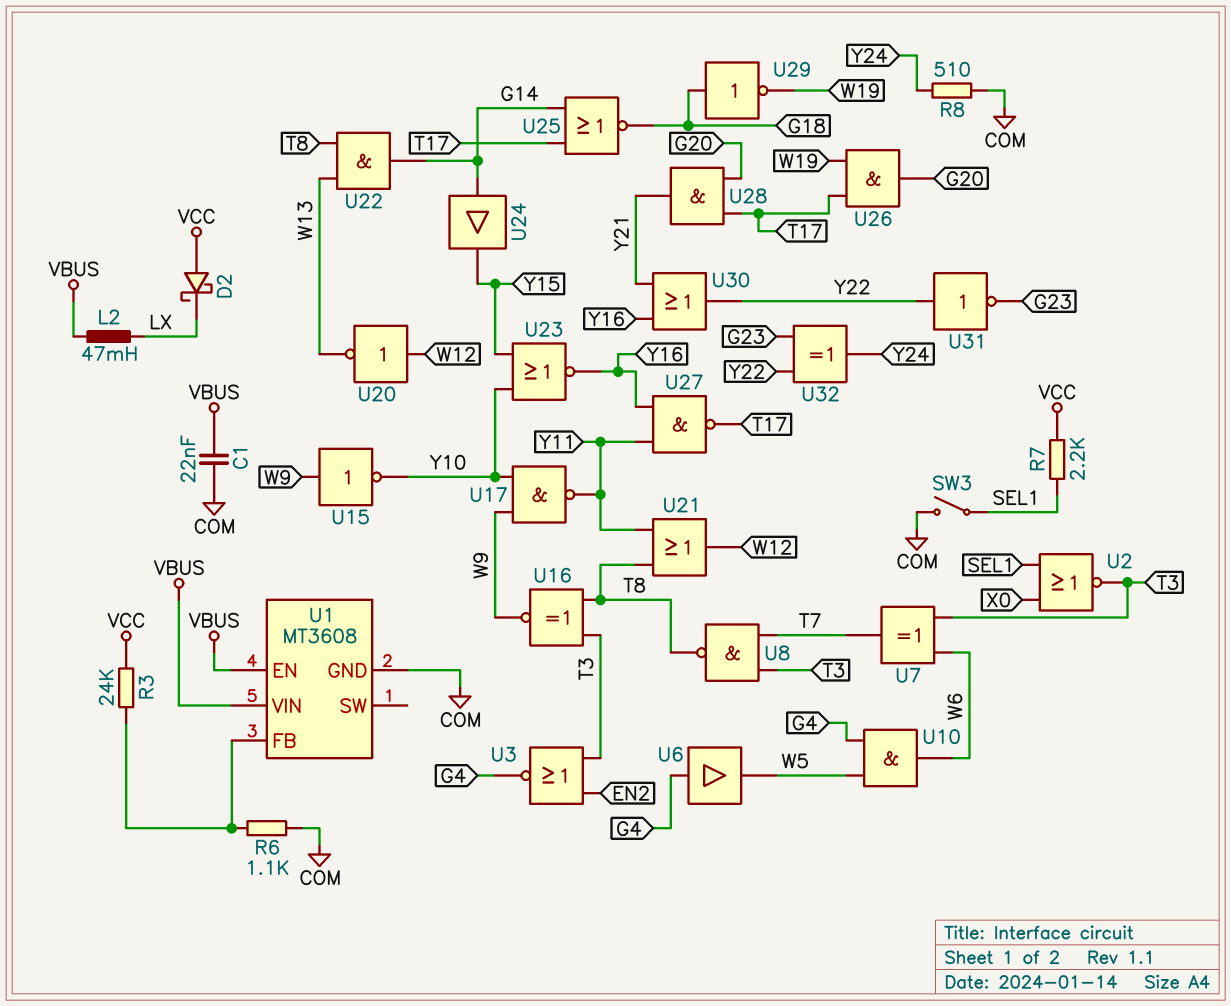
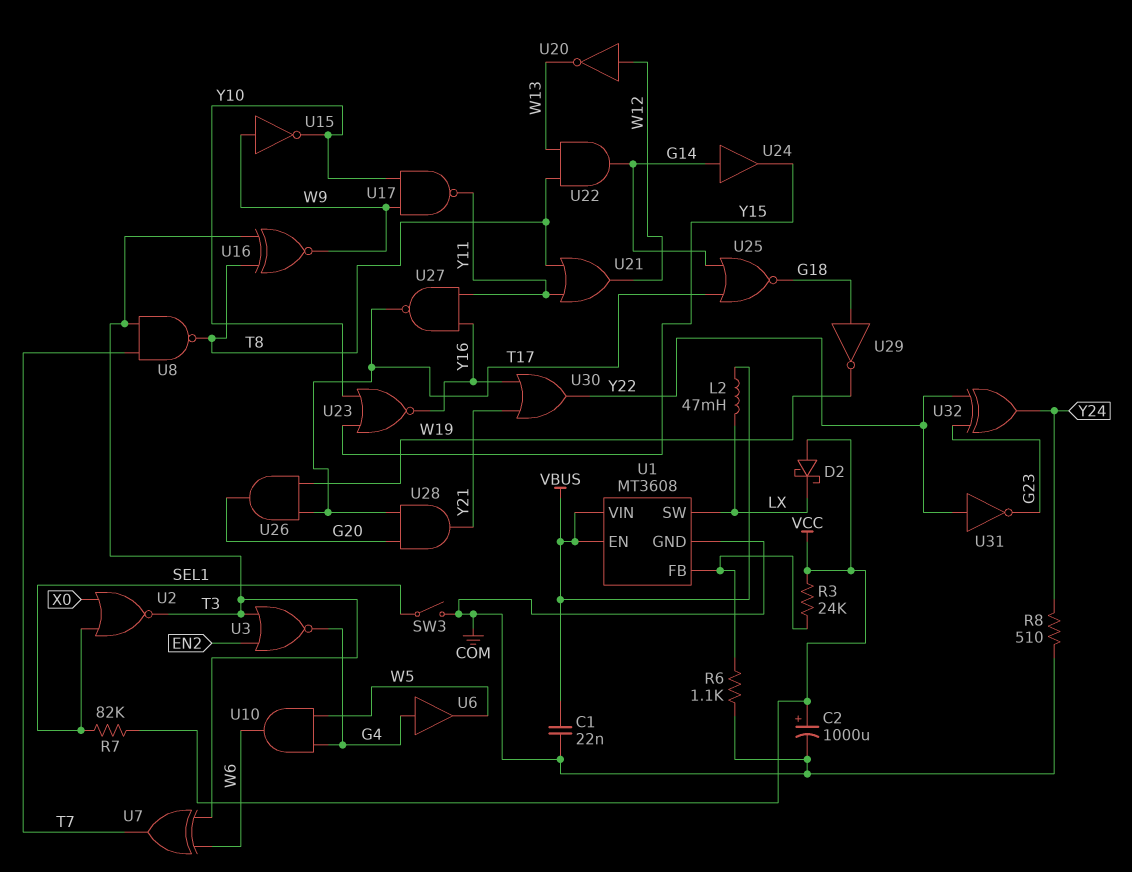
C2: none -> 1000uF (plus VCC, minus COM)
R7: 2.2k (SEL1, VCC) -> 82k (SEL1, VCC)
U1 pin SW: none -> LX

